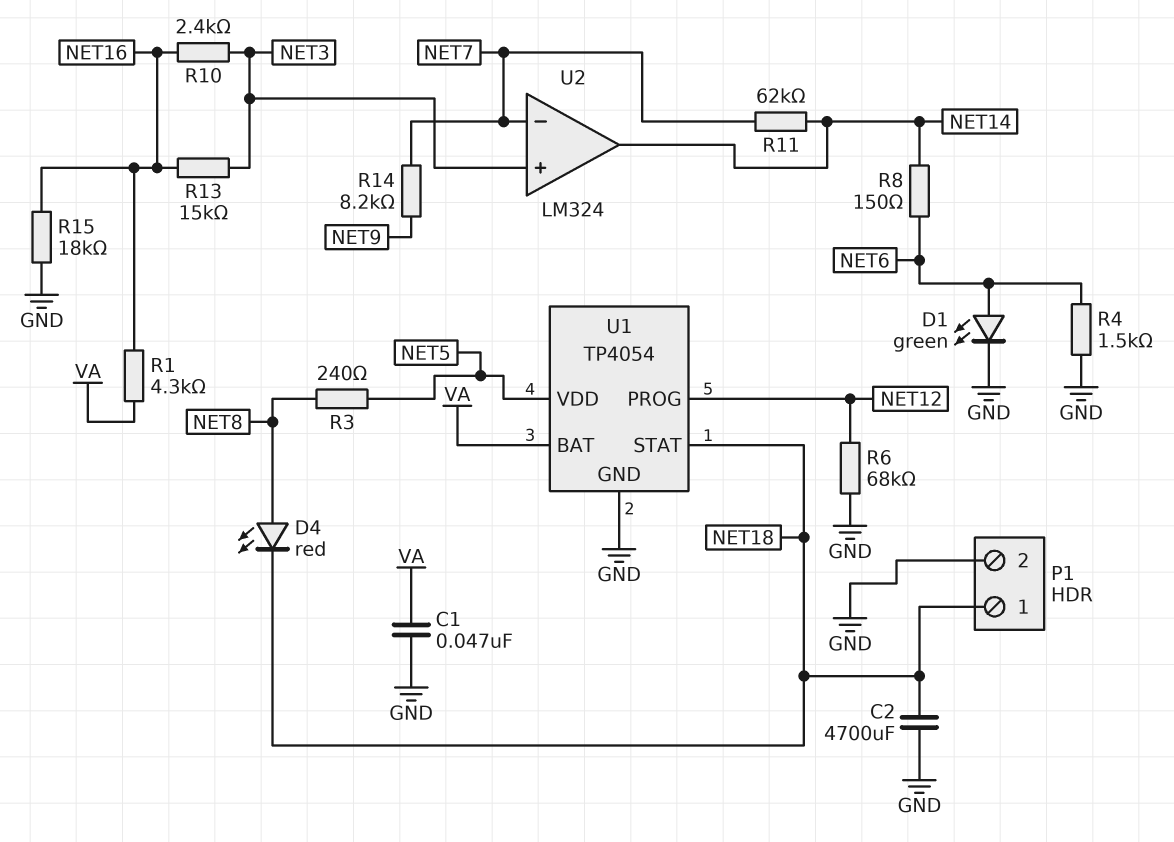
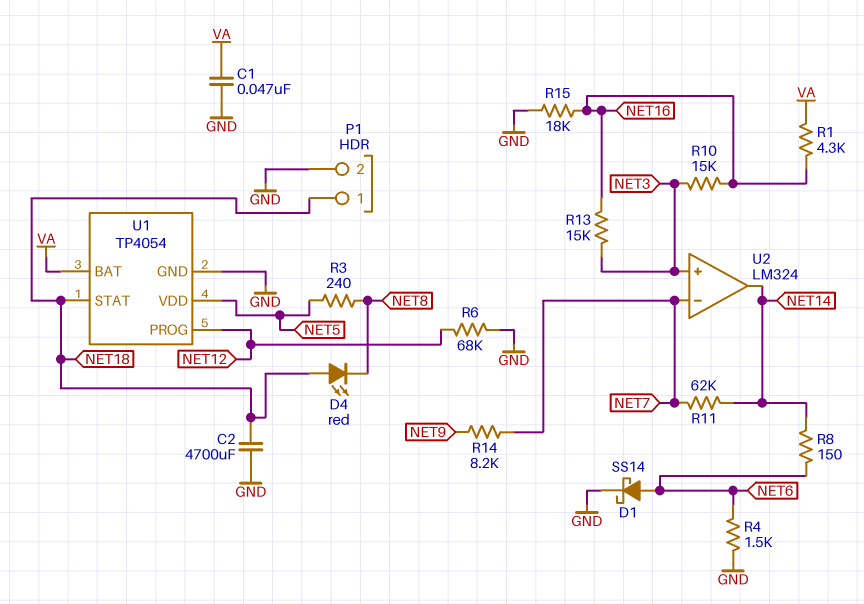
D1: LED green (A NET6, K GND) -> schottky SS14 (A NET6, K GND)
D4: LED red (A NET8, K NET18) -> LED red (A NET18, K NET8)
R10: 2.4k (NET3, NET16) -> 15k (NET3, NET16)

